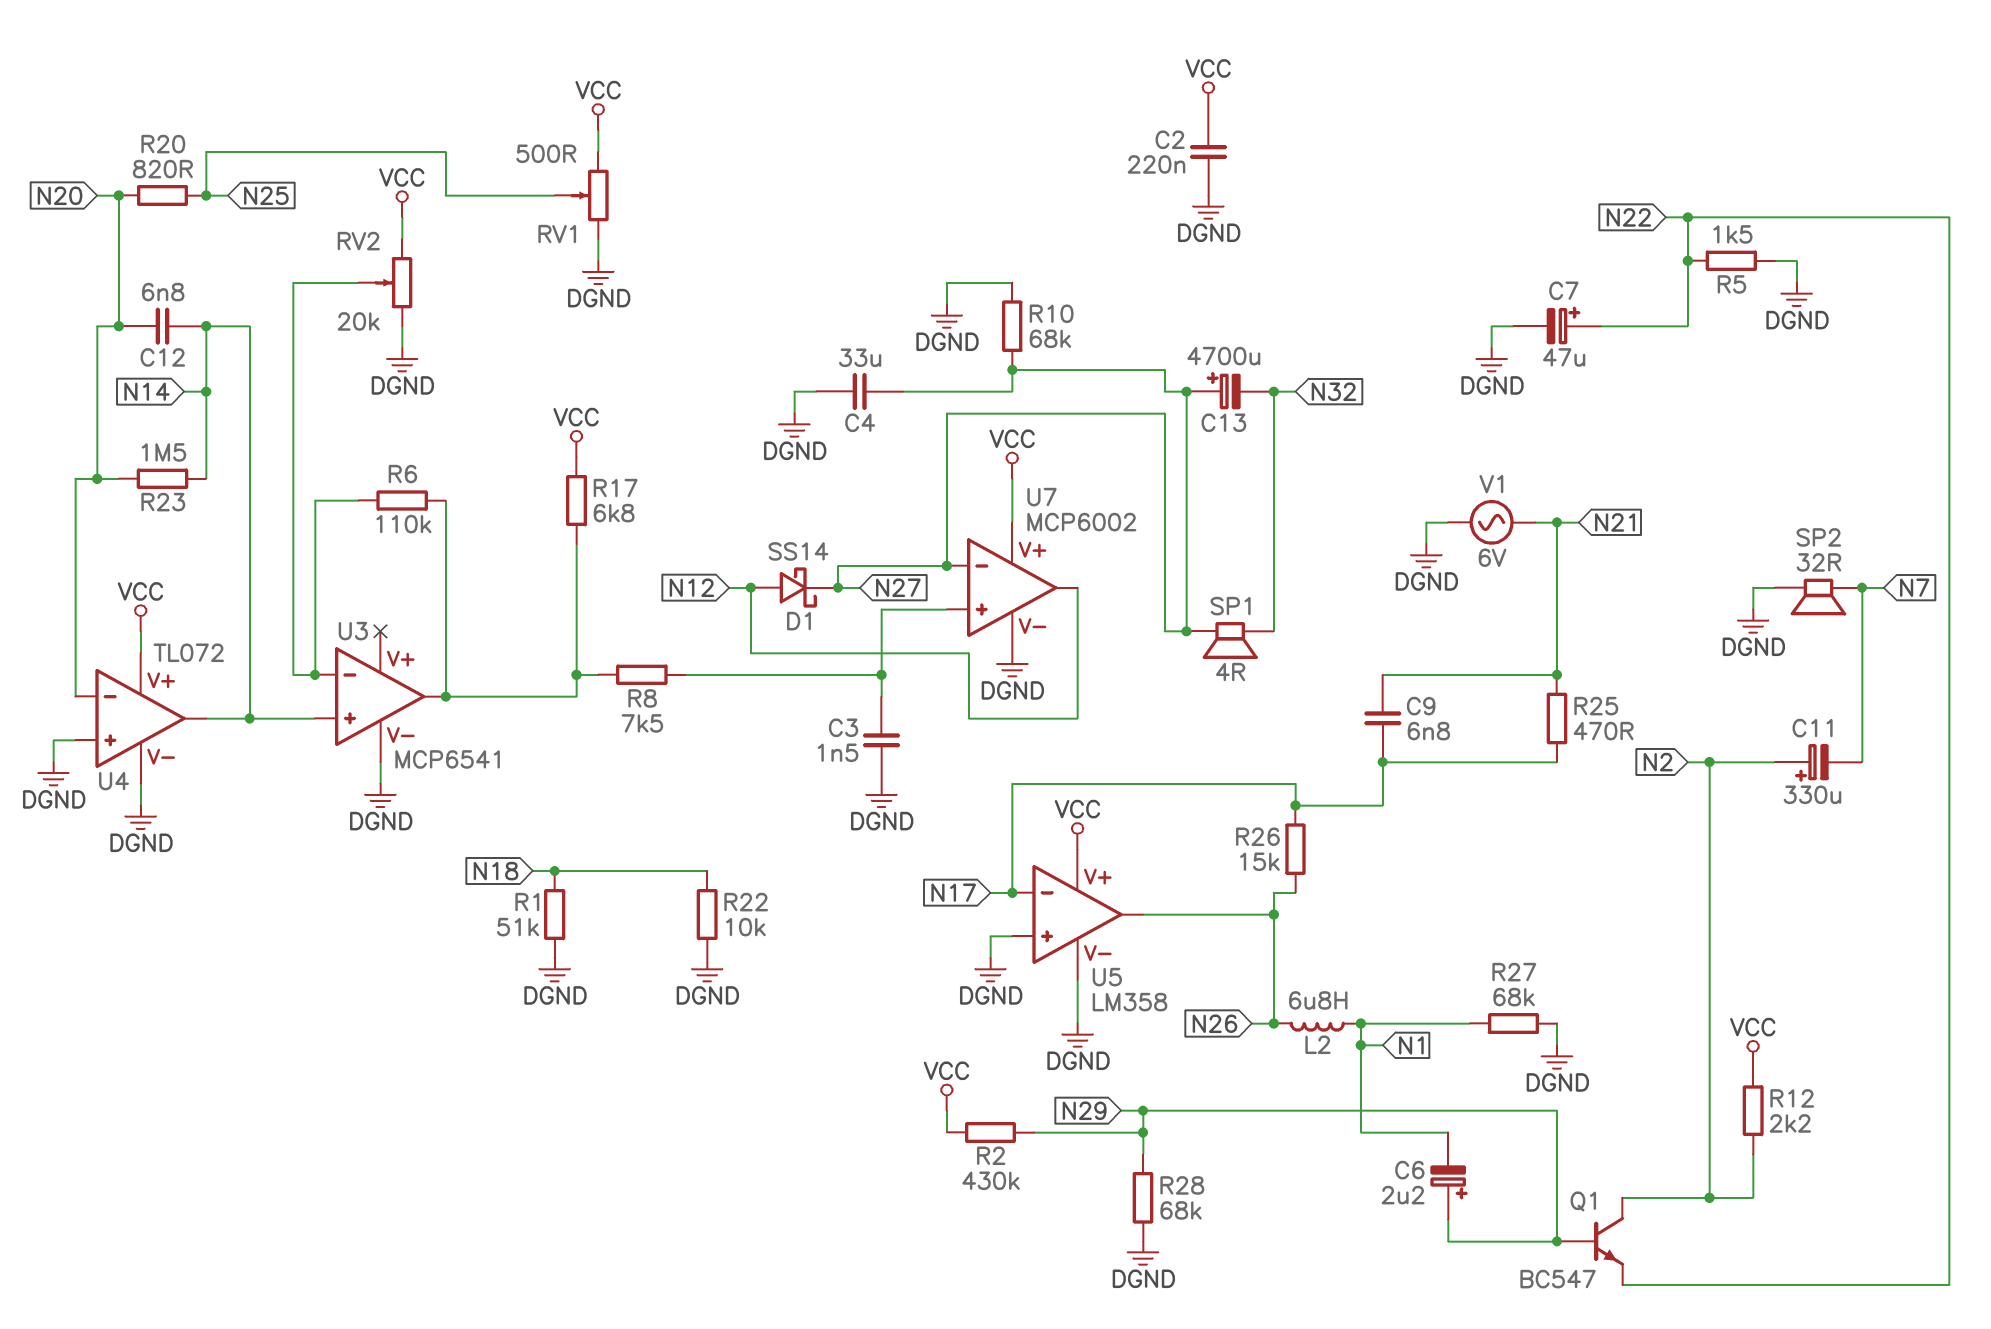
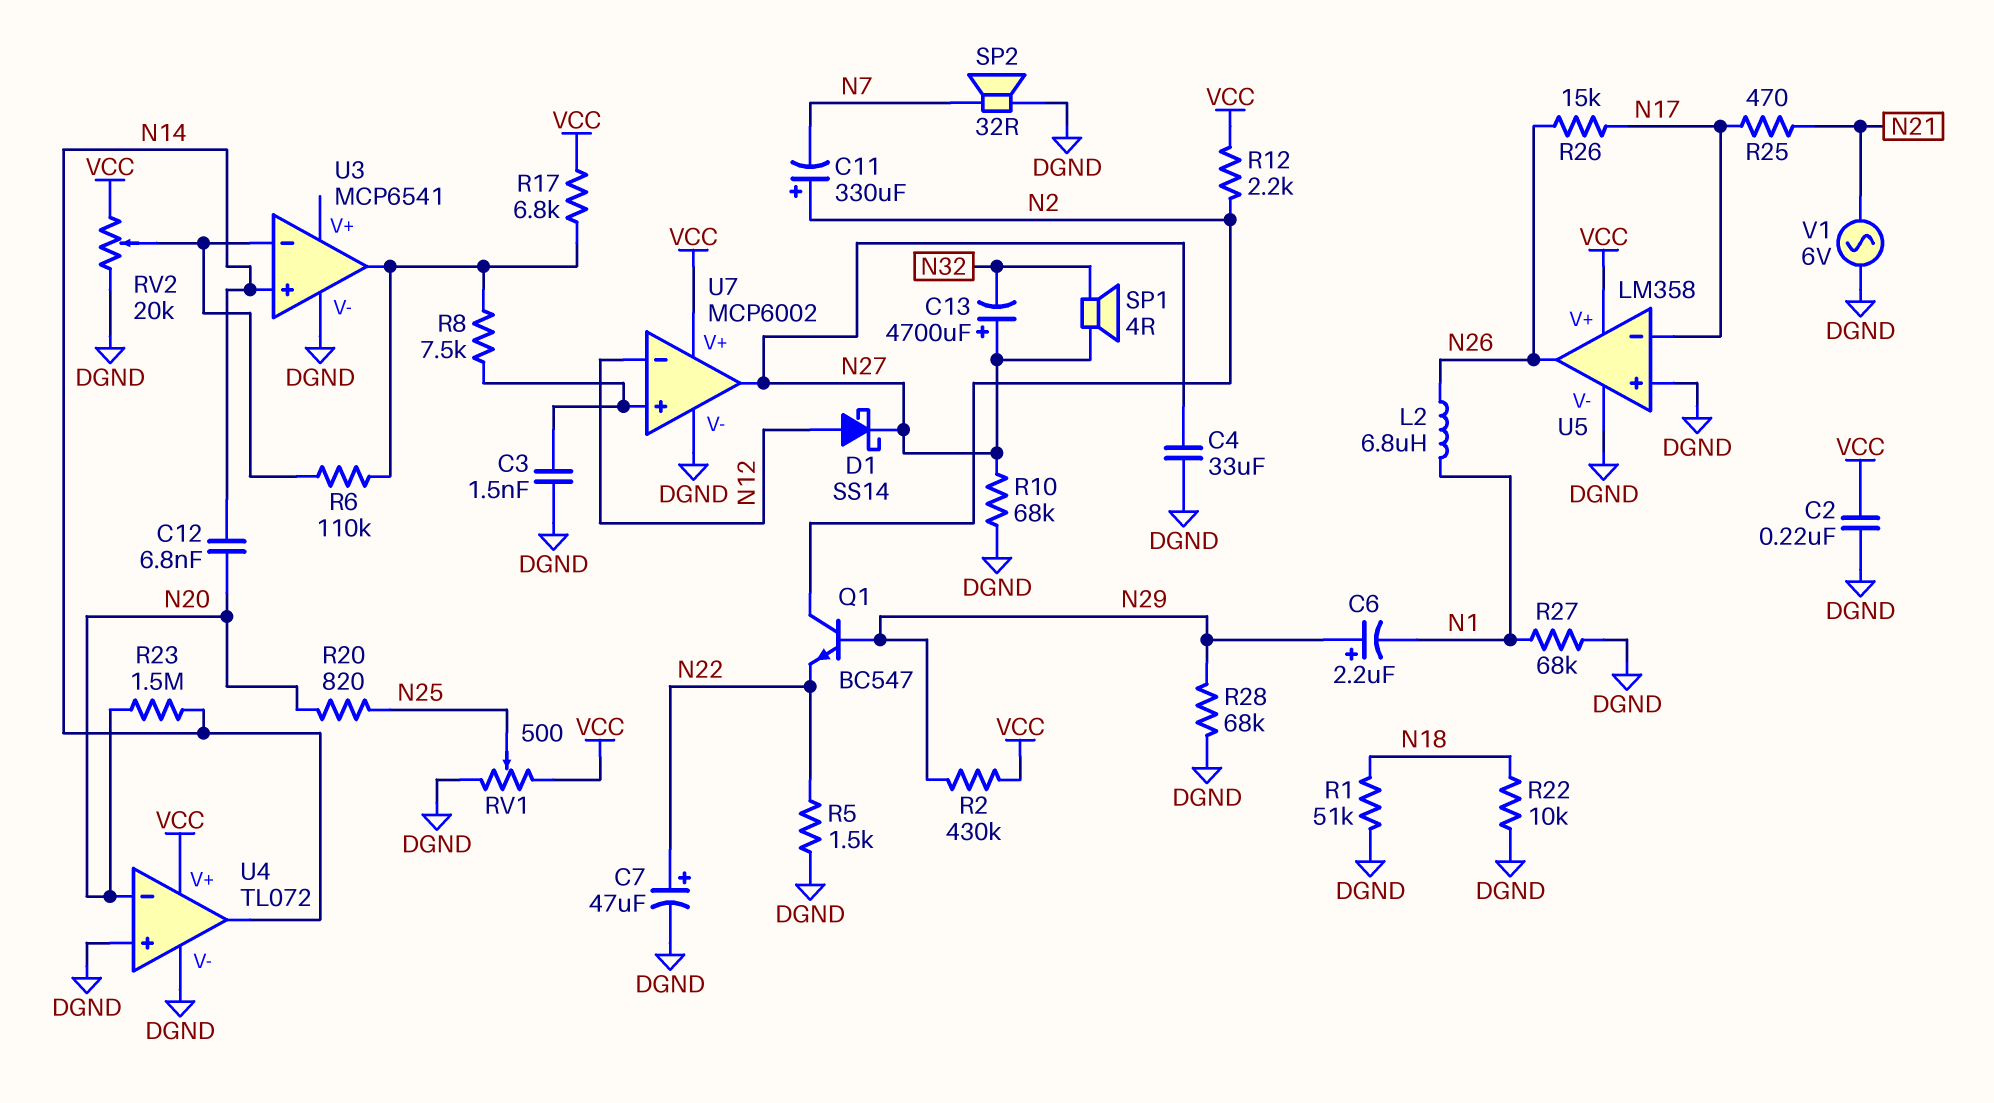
C9: 6.8nF (N17, N21) -> none
U7 pin in-: N27 -> N12
U7 pin out: N12 -> N27

